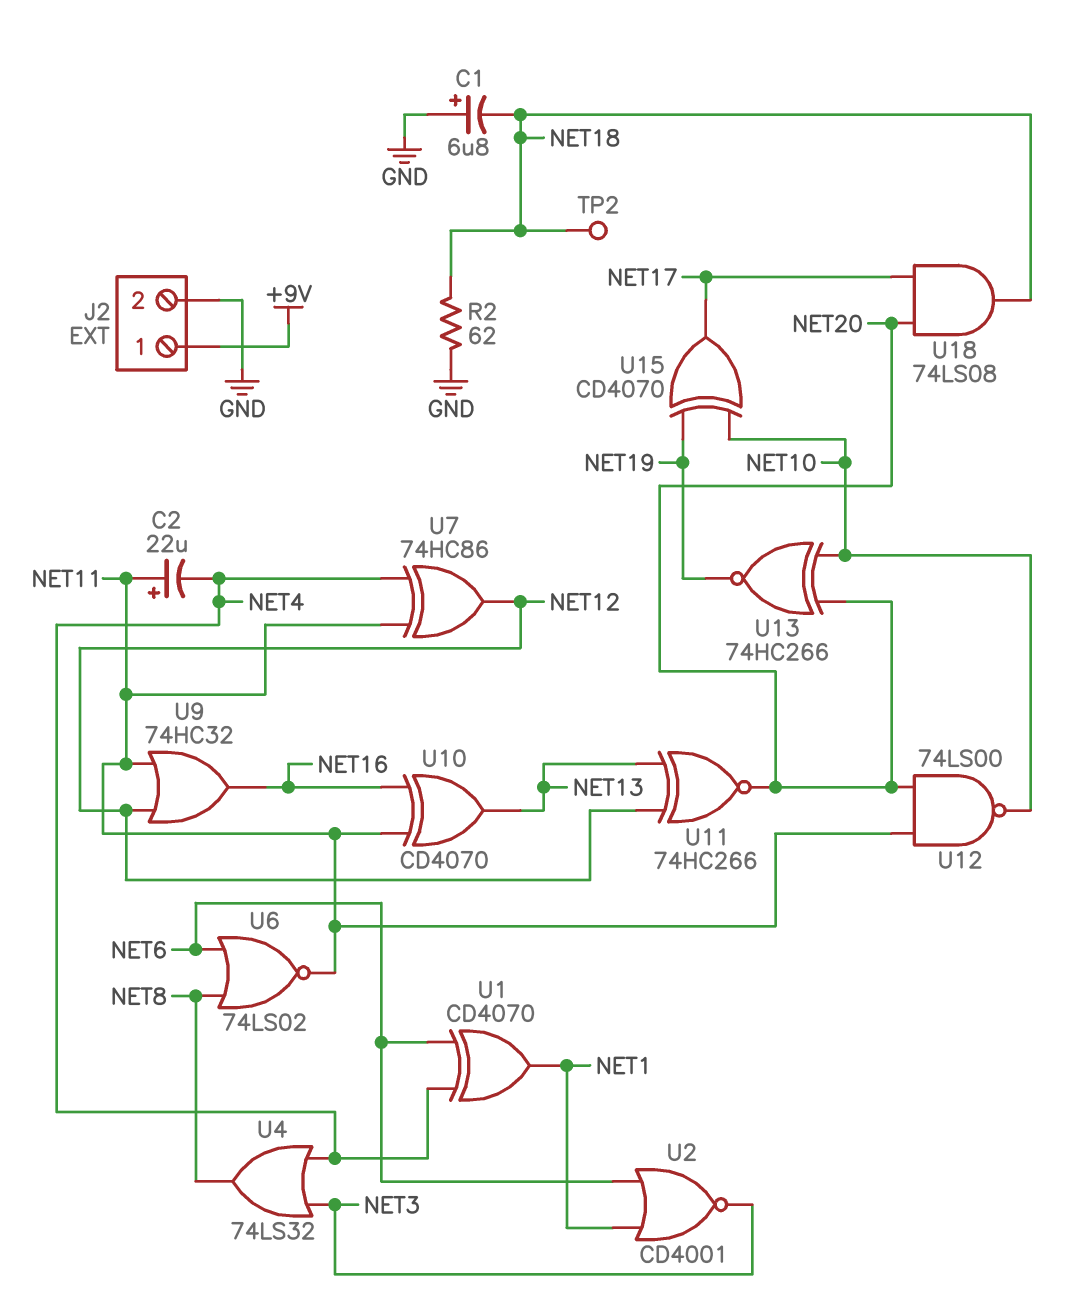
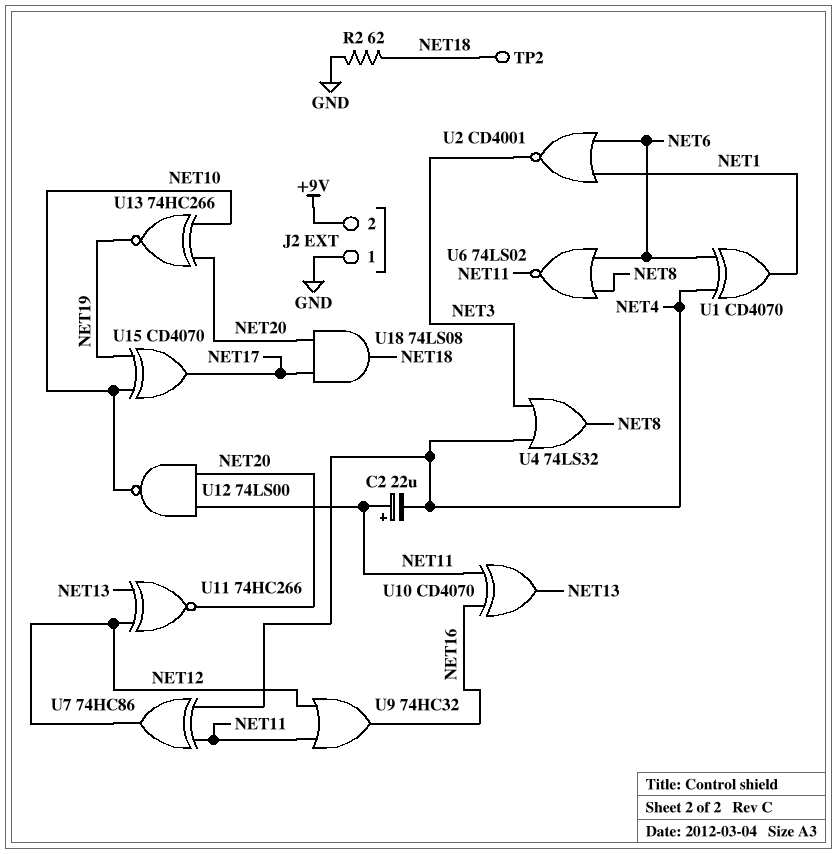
C1: 6.8uF (plus GND, minus NET18) -> none
J2 pin 1: +9V -> GND
J2 pin 2: GND -> +9V

